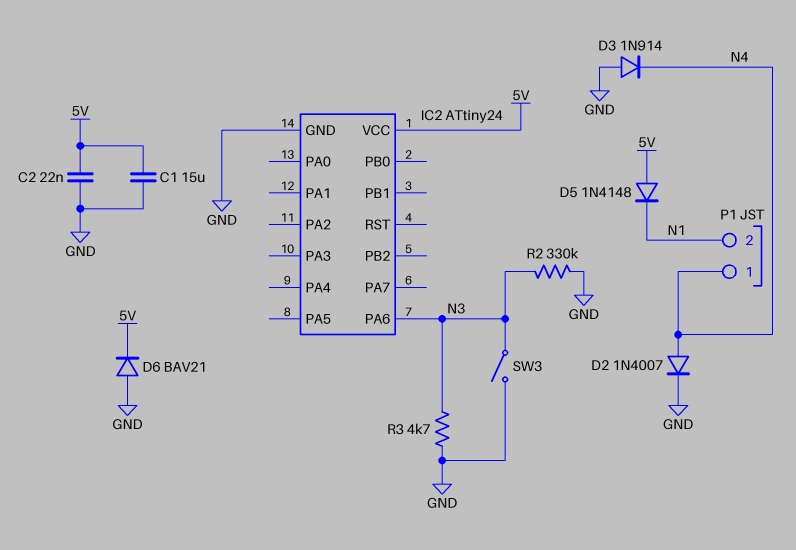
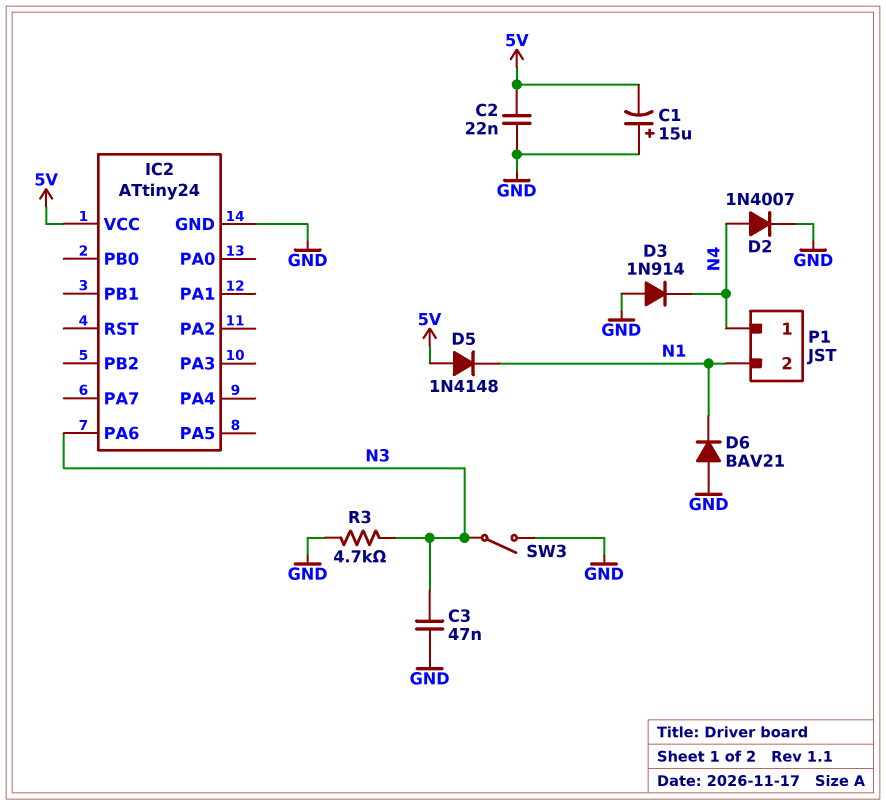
C1: 15uF (5V, GND) -> 15uF (plus GND, minus 5V)
C3: none -> 47nF (GND, N3)
D6: diode BAV21 (A GND, K 5V) -> diode BAV21 (A GND, K N1)
R2: 330k (GND, N3) -> none

